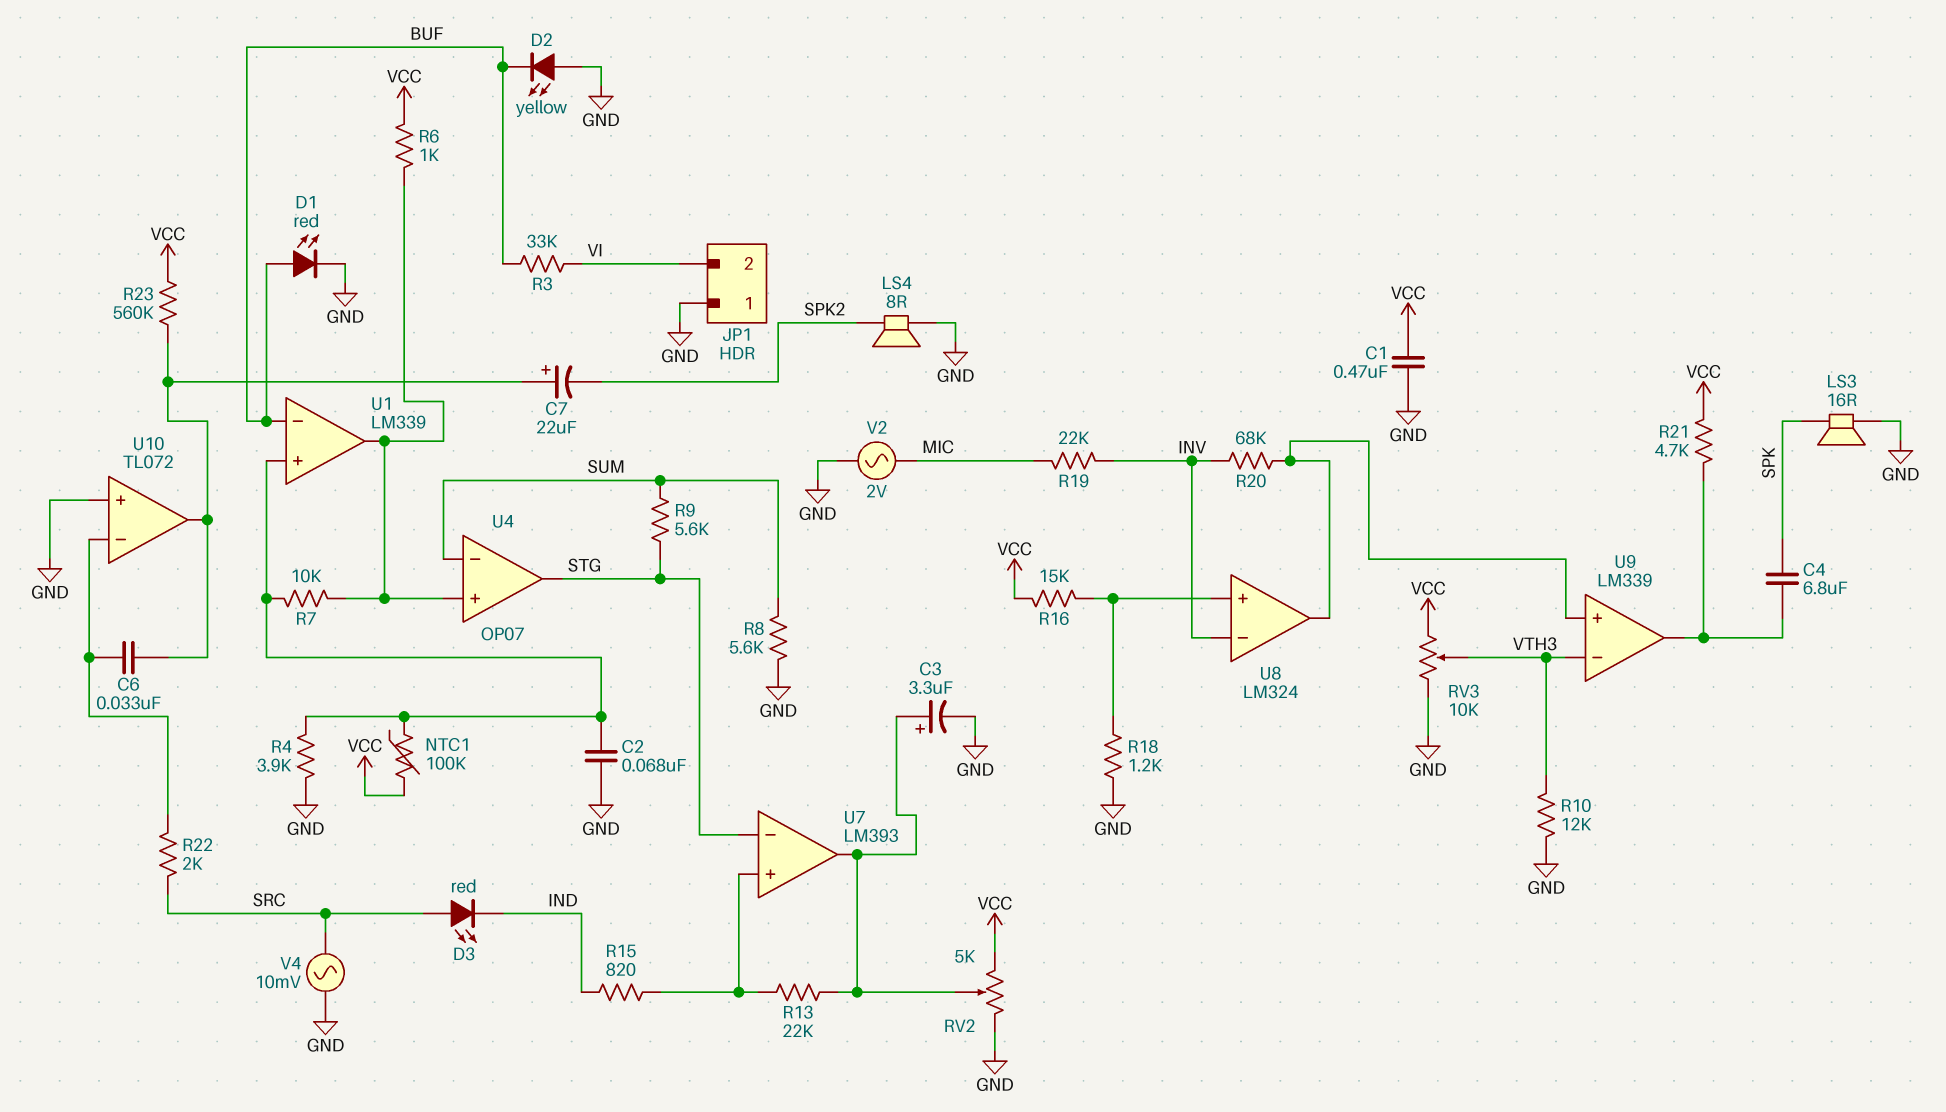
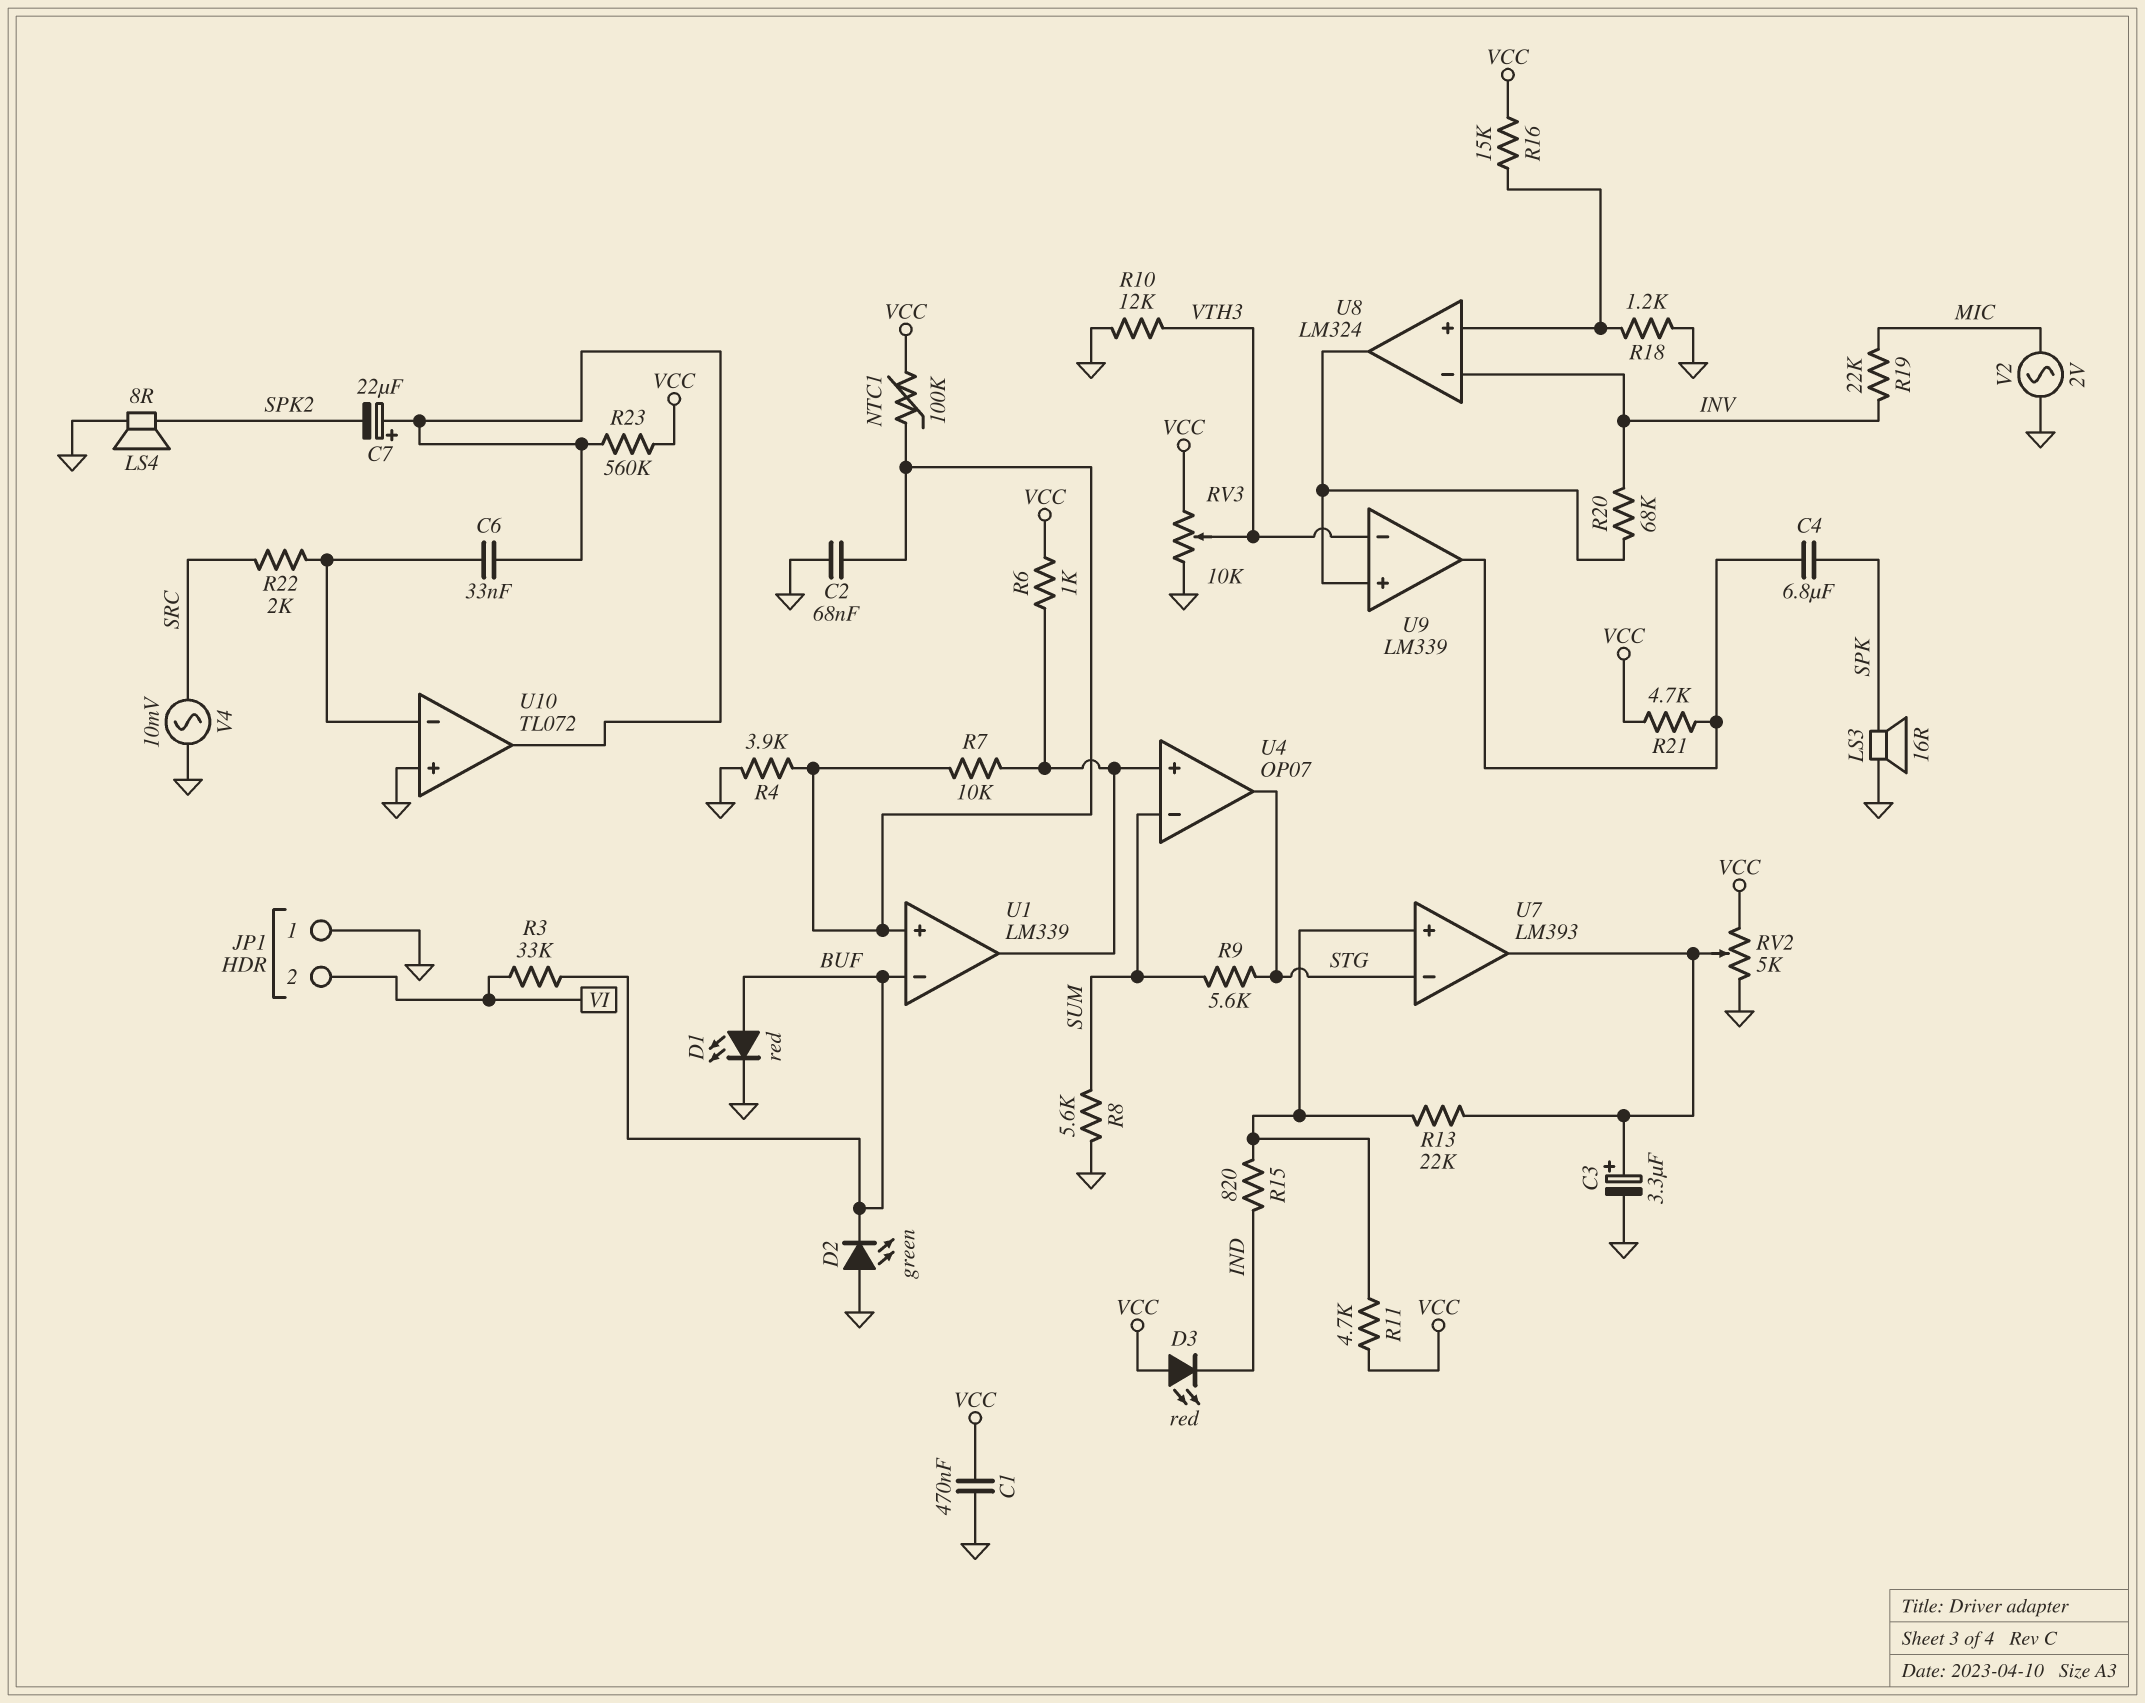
D2: LED yellow (A GND, K BUF) -> LED green (A GND, K BUF)
D3: LED red (A SRC, K IND) -> LED red (A VCC, K IND)
R11: none -> 4.7k (U7/in+, VCC)

